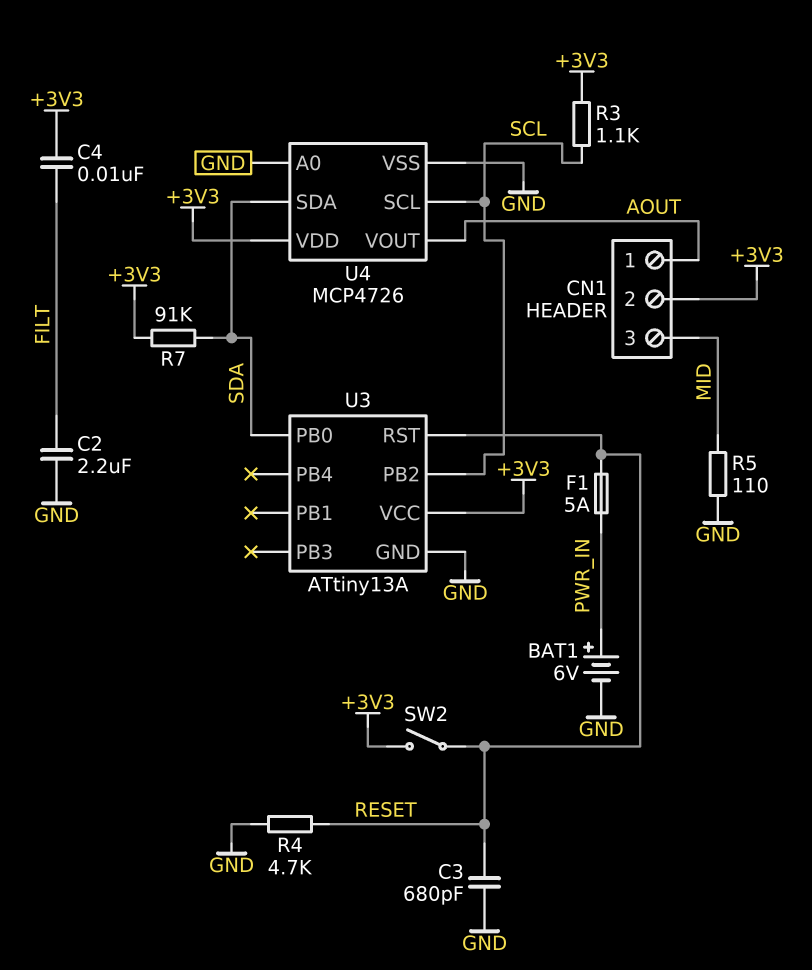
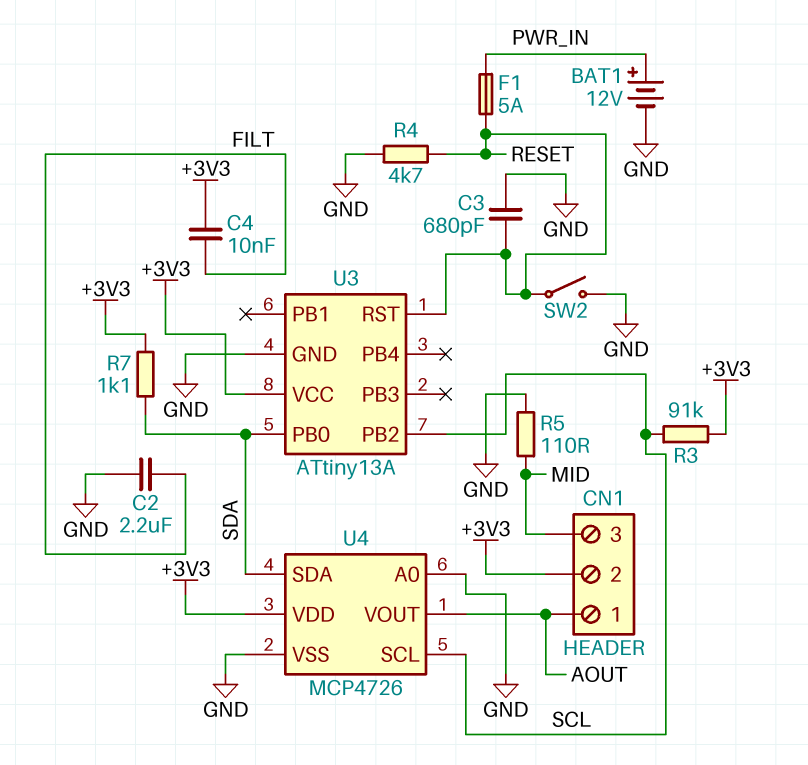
BAT1: 6V (plus PWR_IN, minus GND) -> 12V (plus PWR_IN, minus GND)
R3: 1.1k (+3V3, SCL) -> 91k (+3V3, SCL)
R7: 91k (+3V3, SDA) -> 1.1k (+3V3, SDA)
SW2: switch (+3V3, RESET) -> switch (GND, RESET)

